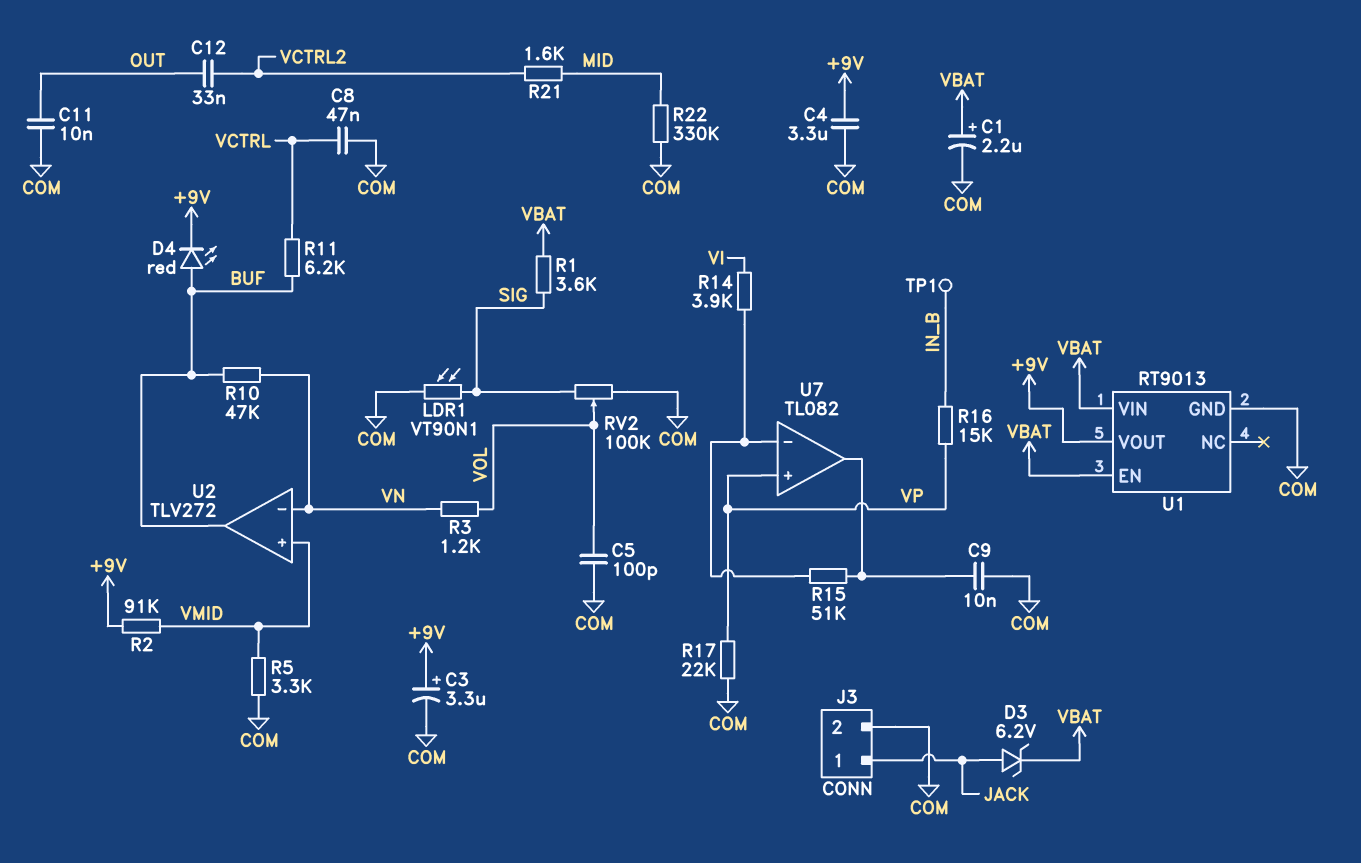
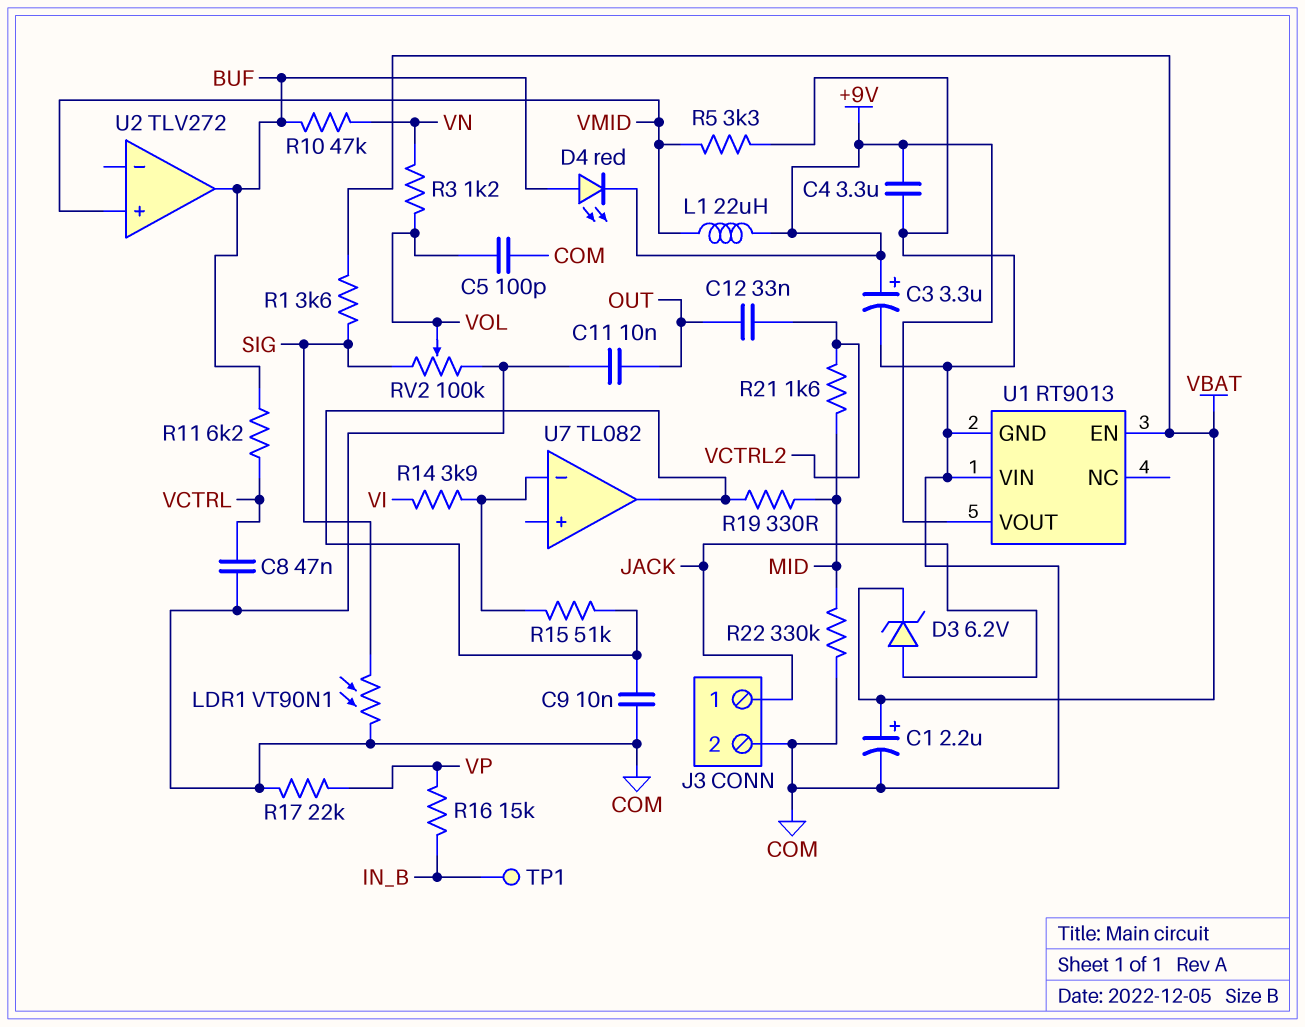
L1: none -> 22uH (+9V, VMID)
R2: 91k (+9V, VMID) -> none
R19: none -> 330 (MID, U7/out)
U1 pin VIN: VBAT -> COM
U2 pin in-: VN -> none
U7 pin in+: VP -> none

